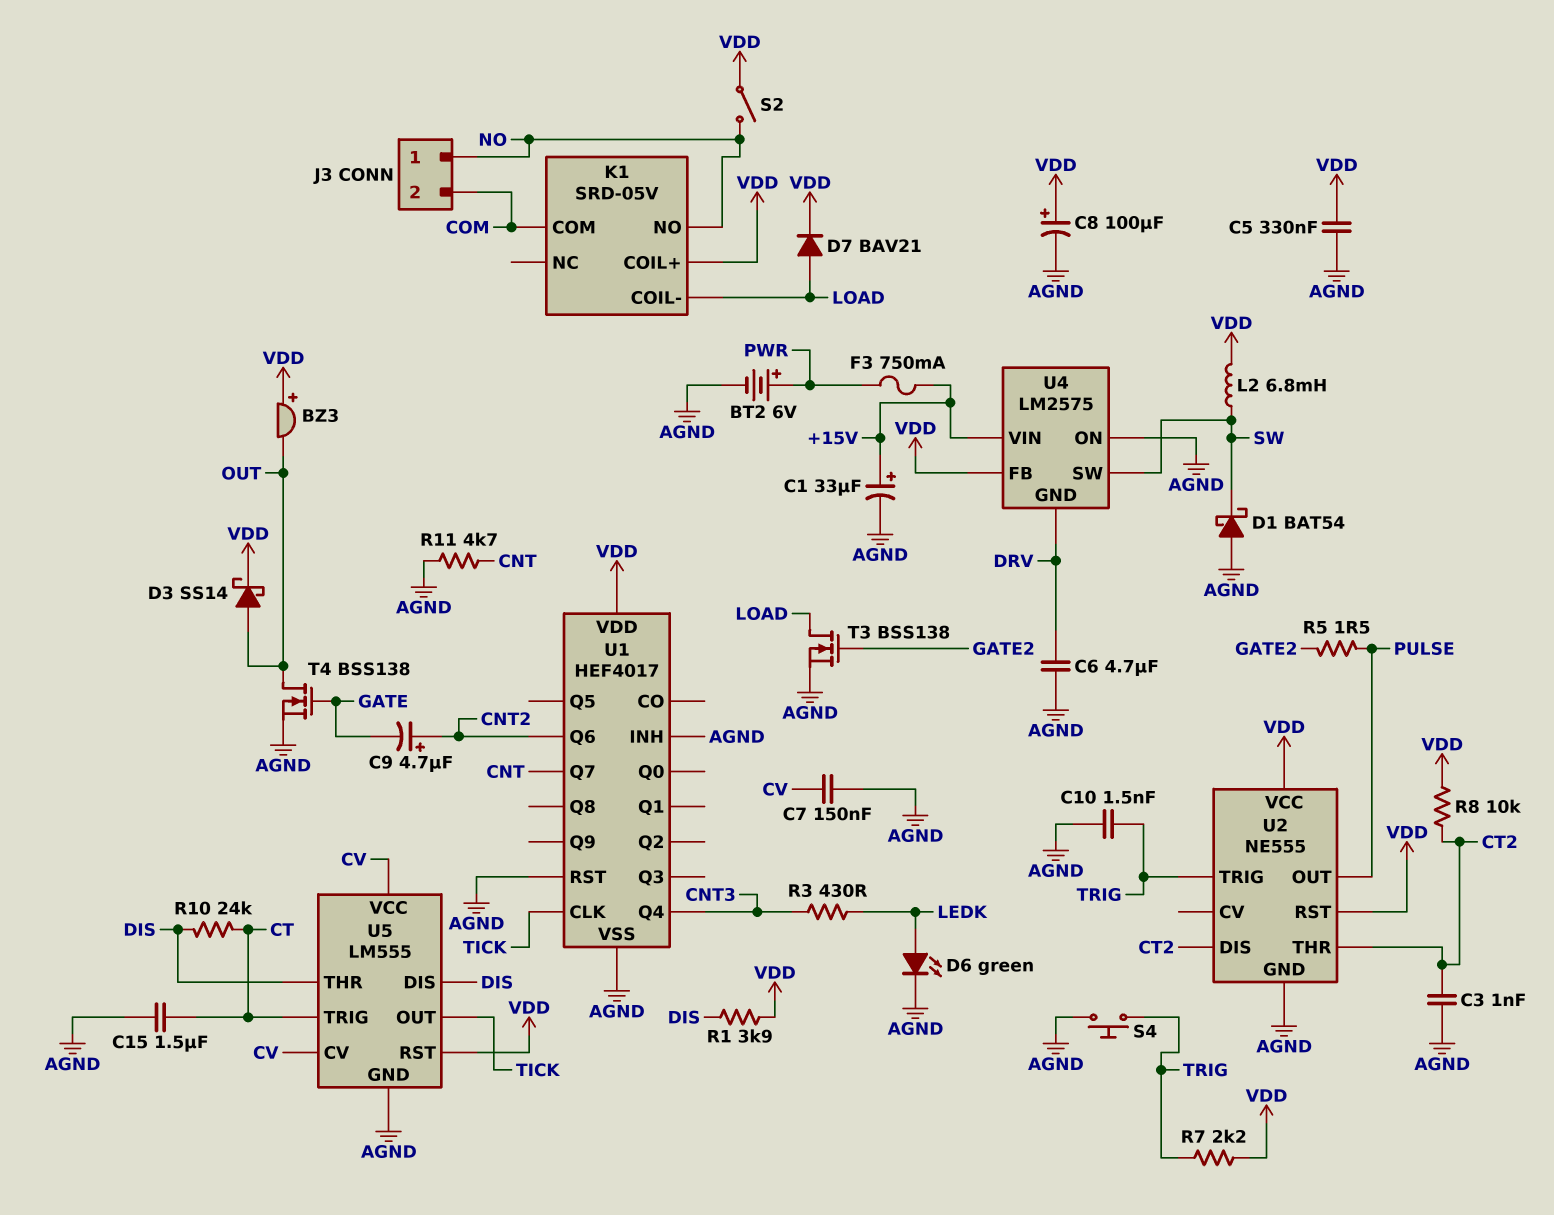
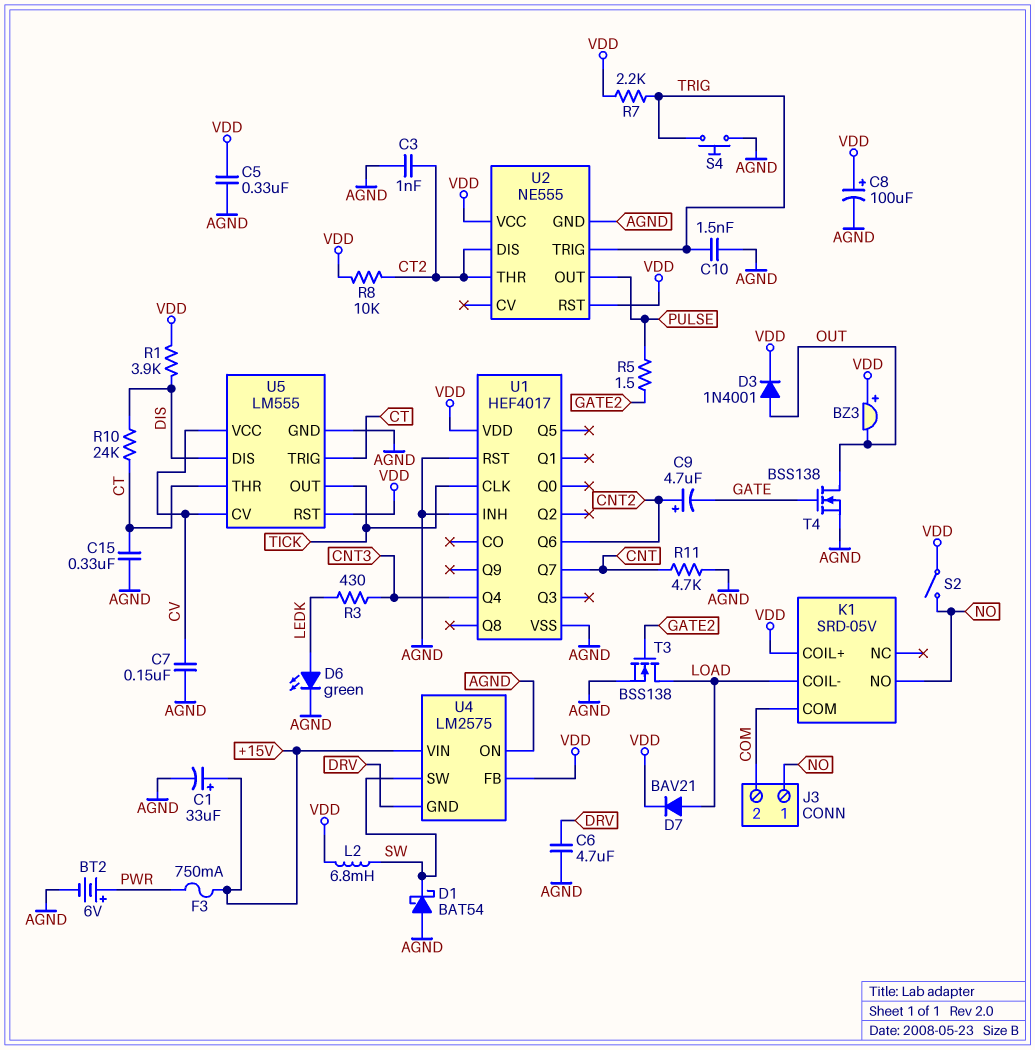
C15: 1.5uF (AGND, CT) -> 330nF (AGND, CT)
D3: schottky SS14 (A OUT, K VDD) -> diode 1N4001 (A OUT, K VDD)
U5 pin THR: DIS -> CT

